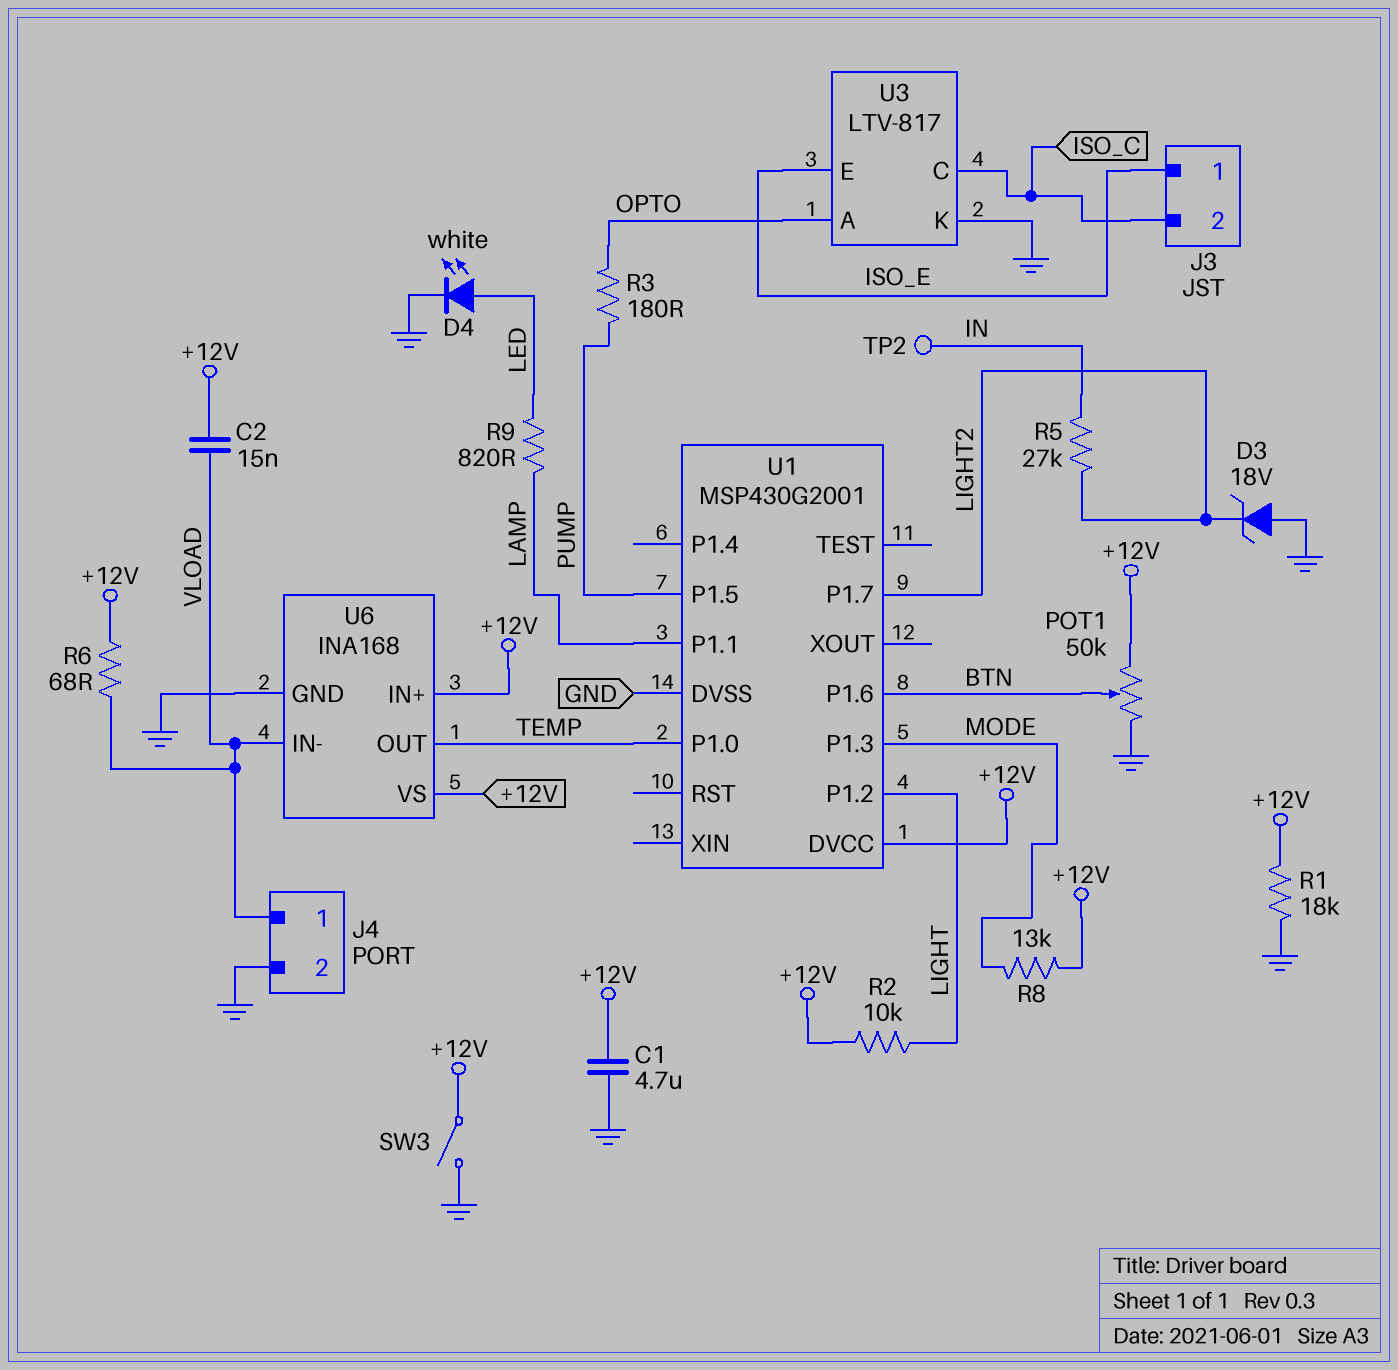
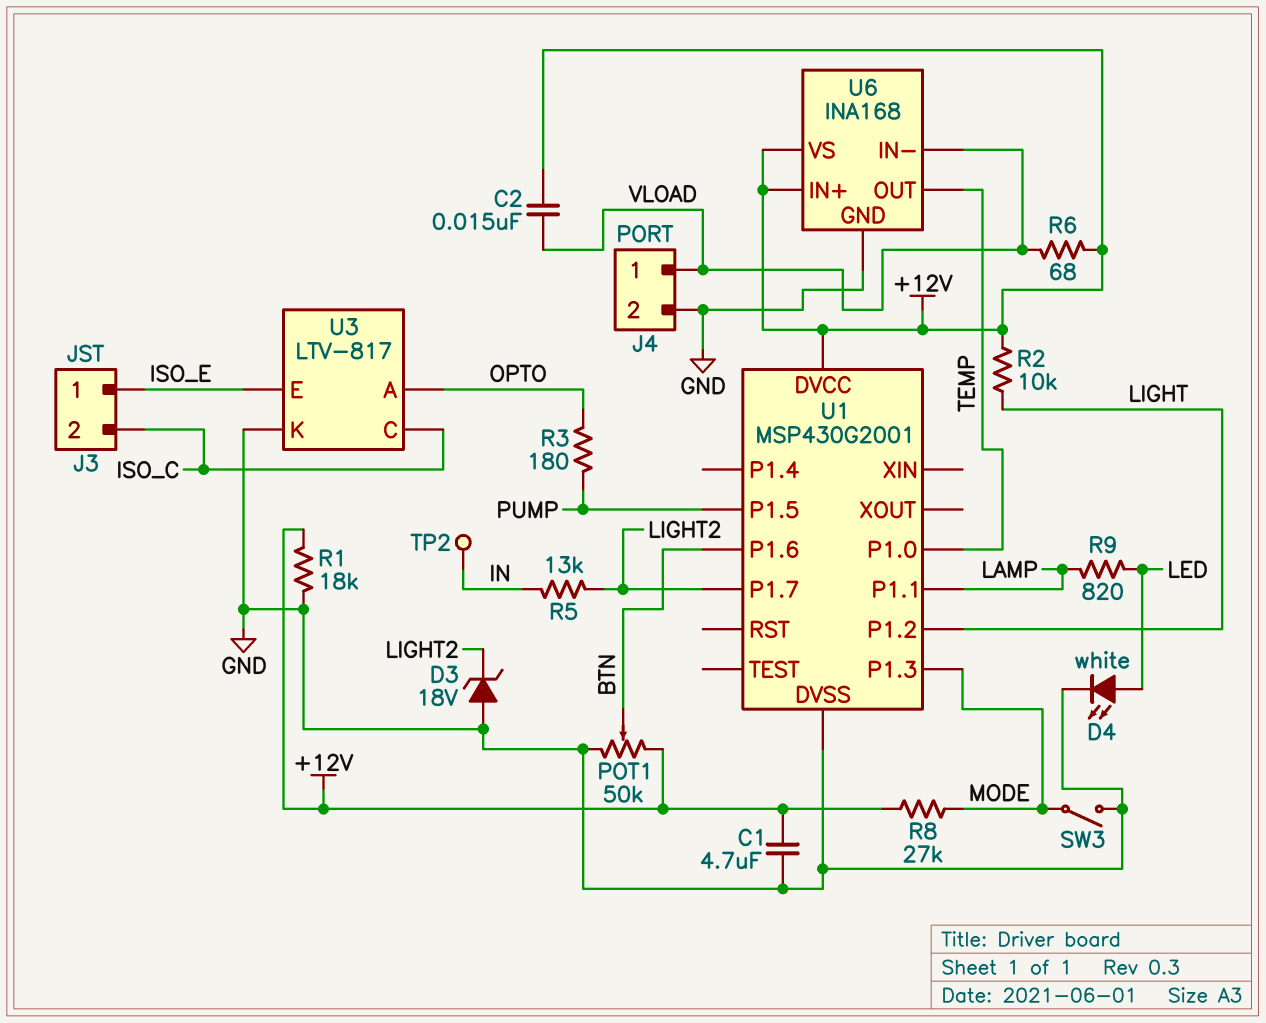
R5: 27k (IN, LIGHT2) -> 13k (IN, LIGHT2)
R8: 13k (+12V, MODE) -> 27k (+12V, MODE)
SW3: switch (+12V, GND) -> switch (GND, MODE)

